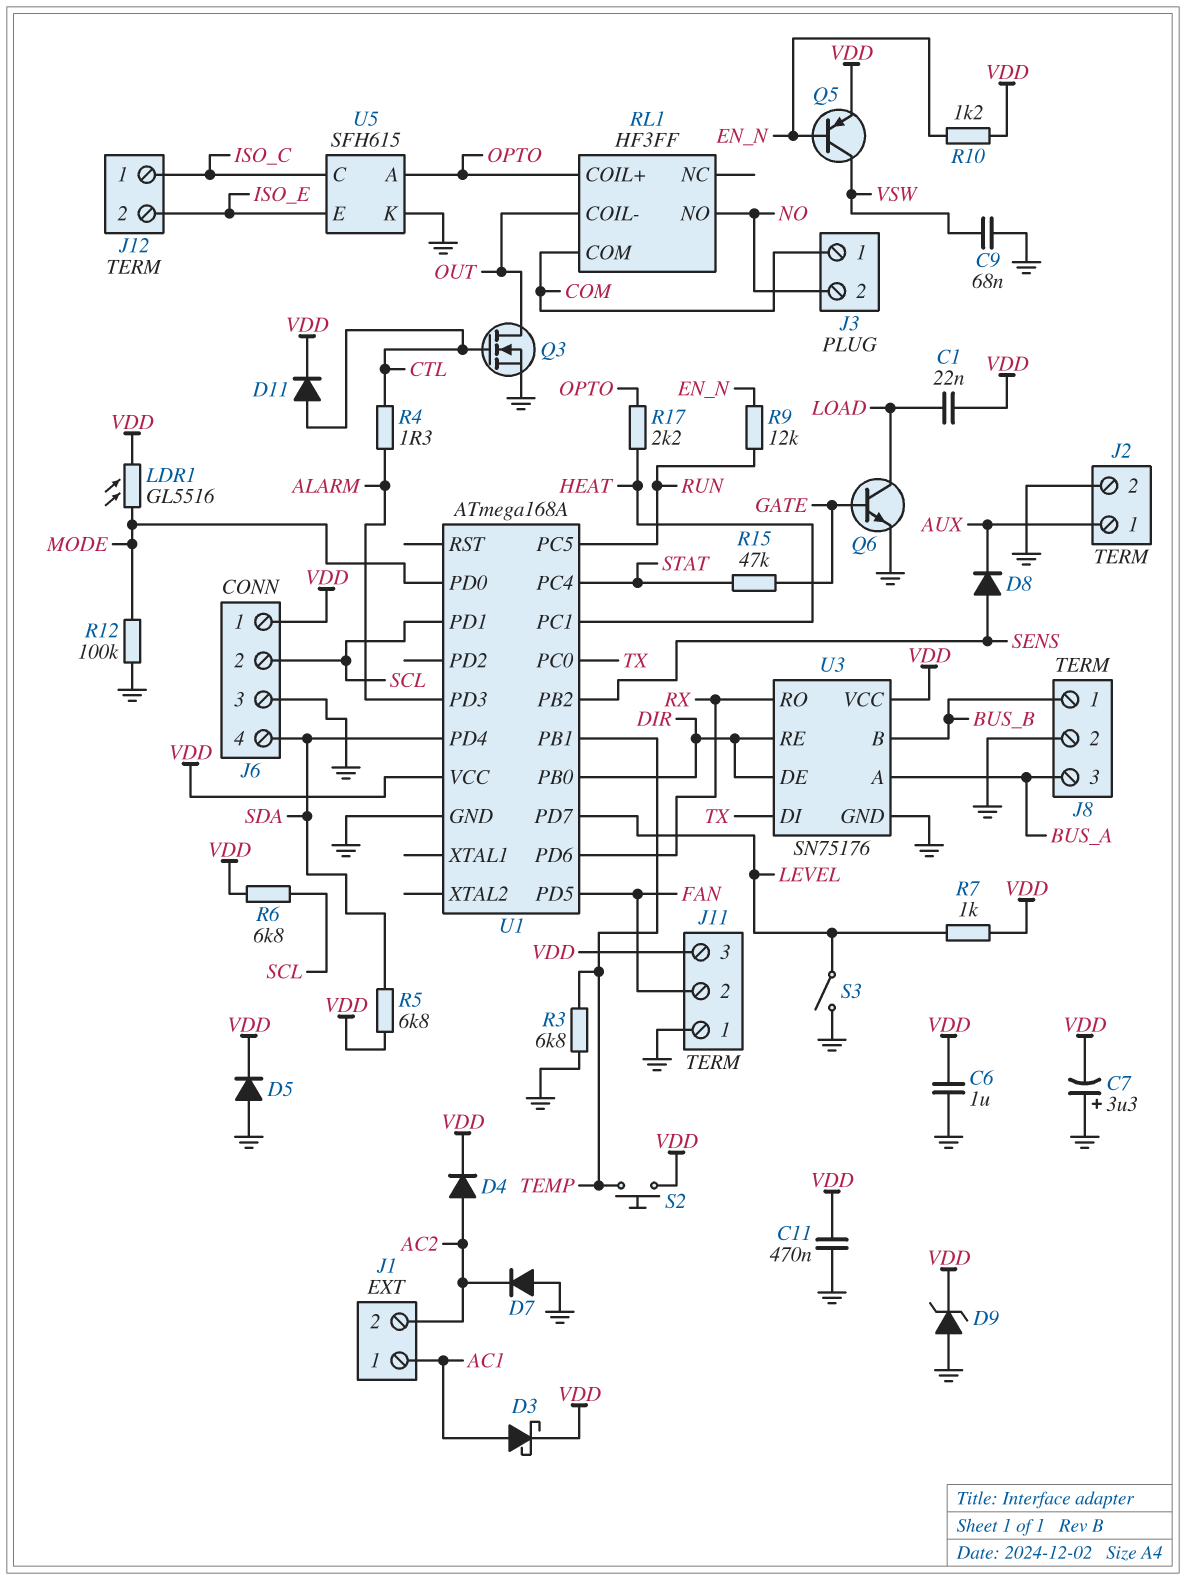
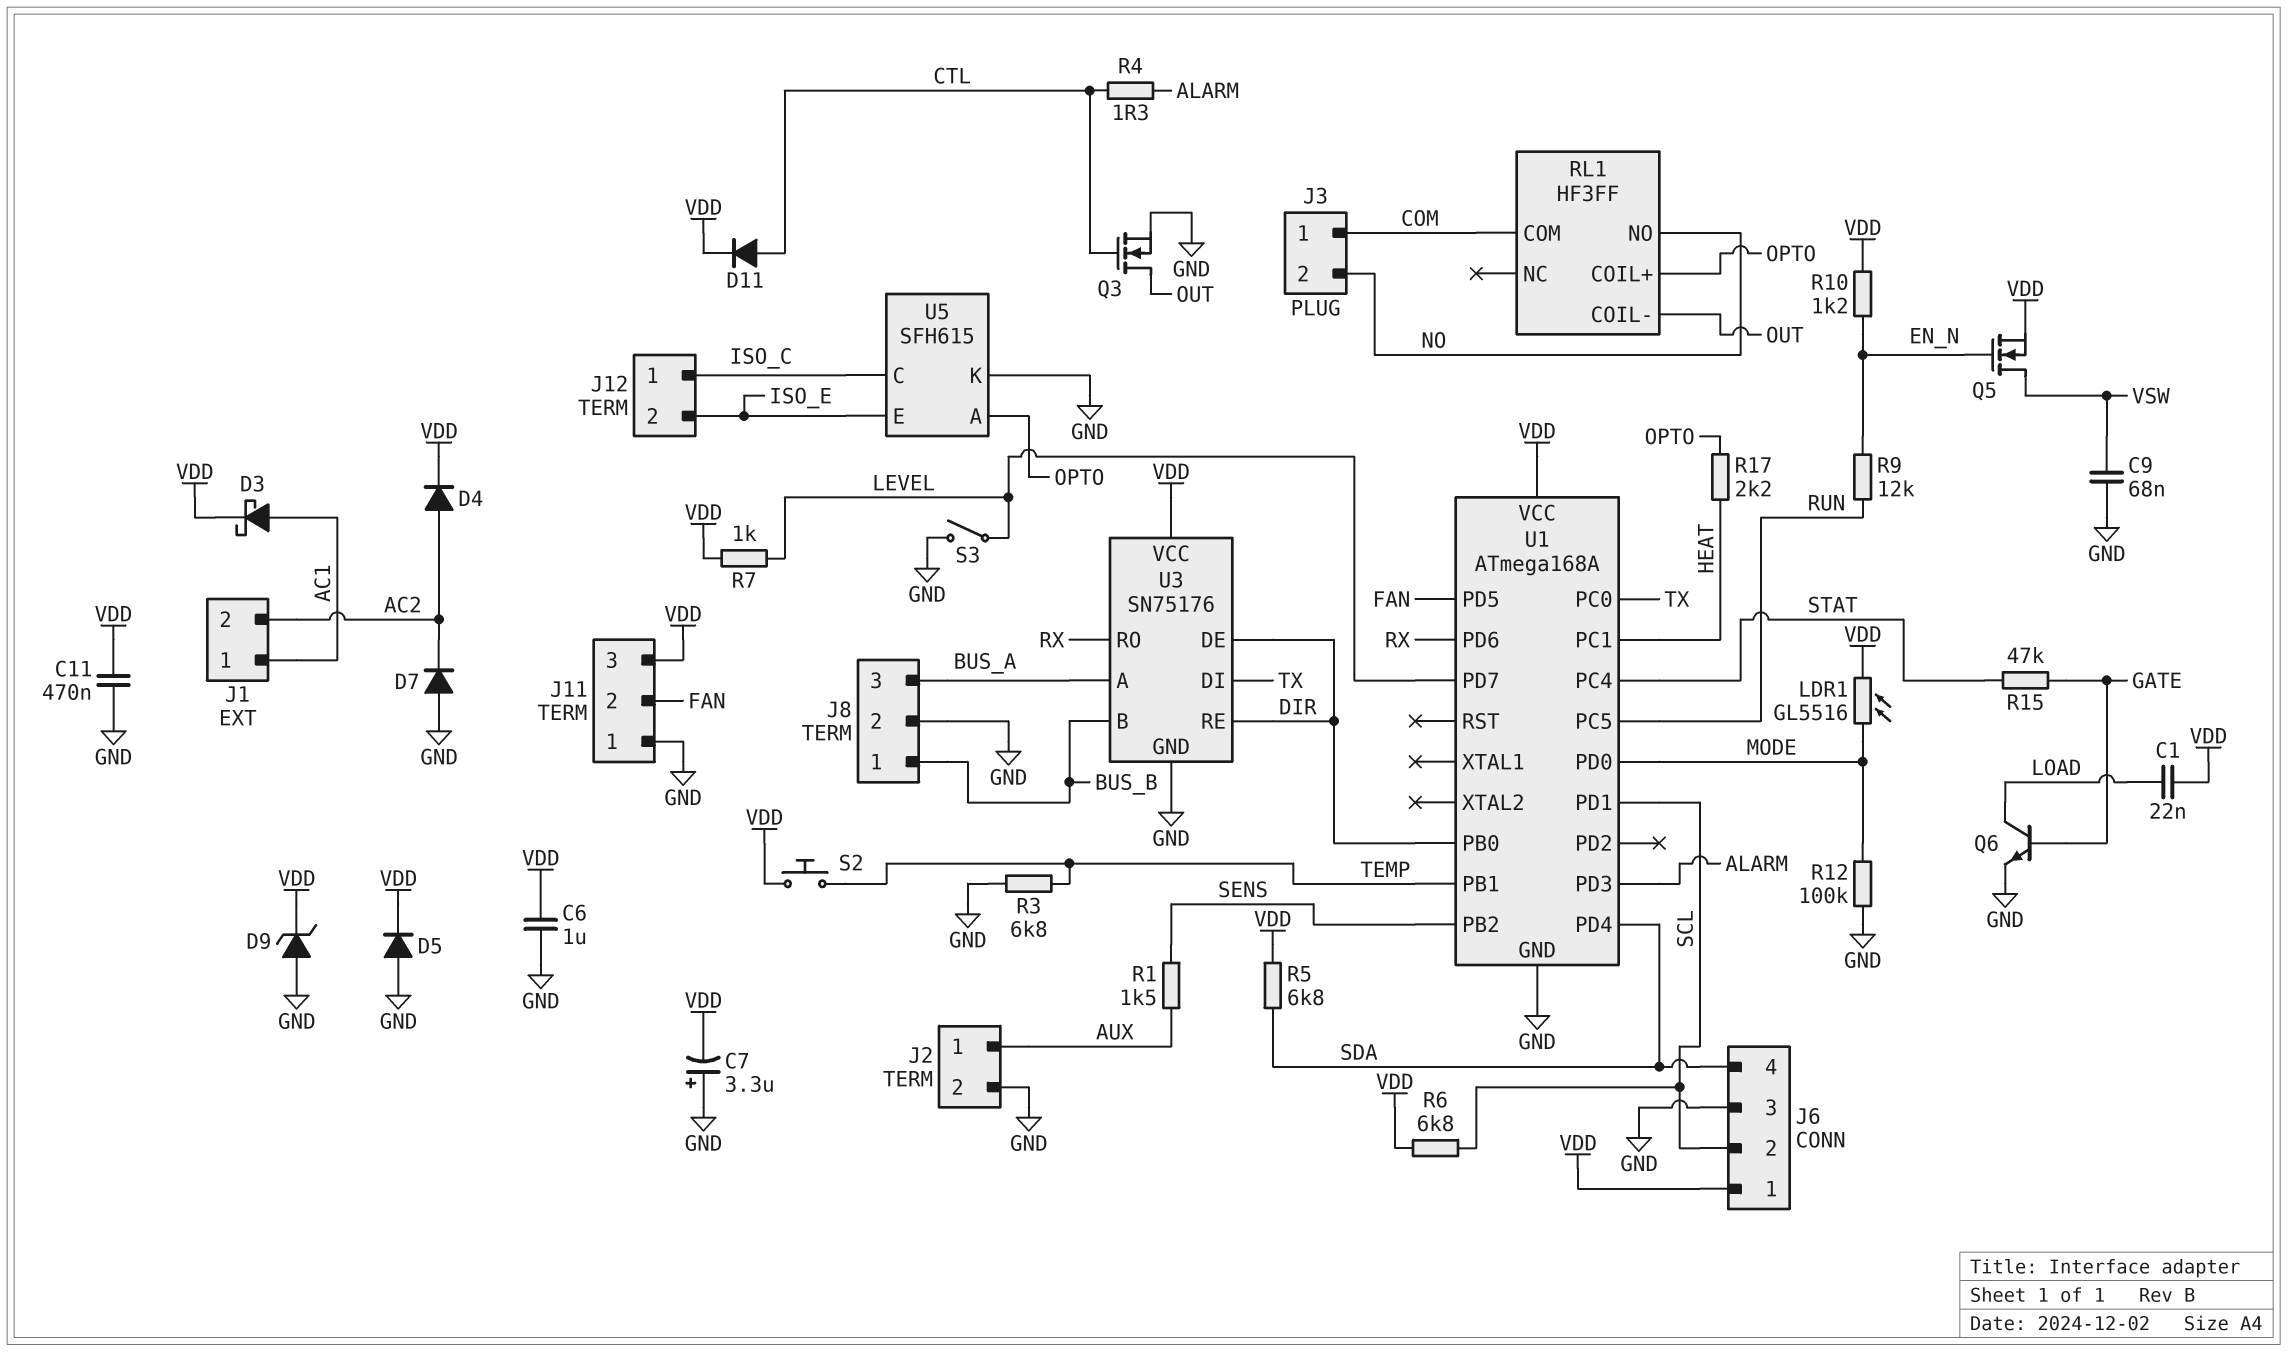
D8: diode (A SENS, K AUX) -> none
Q5: PNP (B EN_N, C VSW, E VDD) -> NMOS (G EN_N, D VSW, S VDD)
R1: none -> 1.5k (AUX, SENS)

